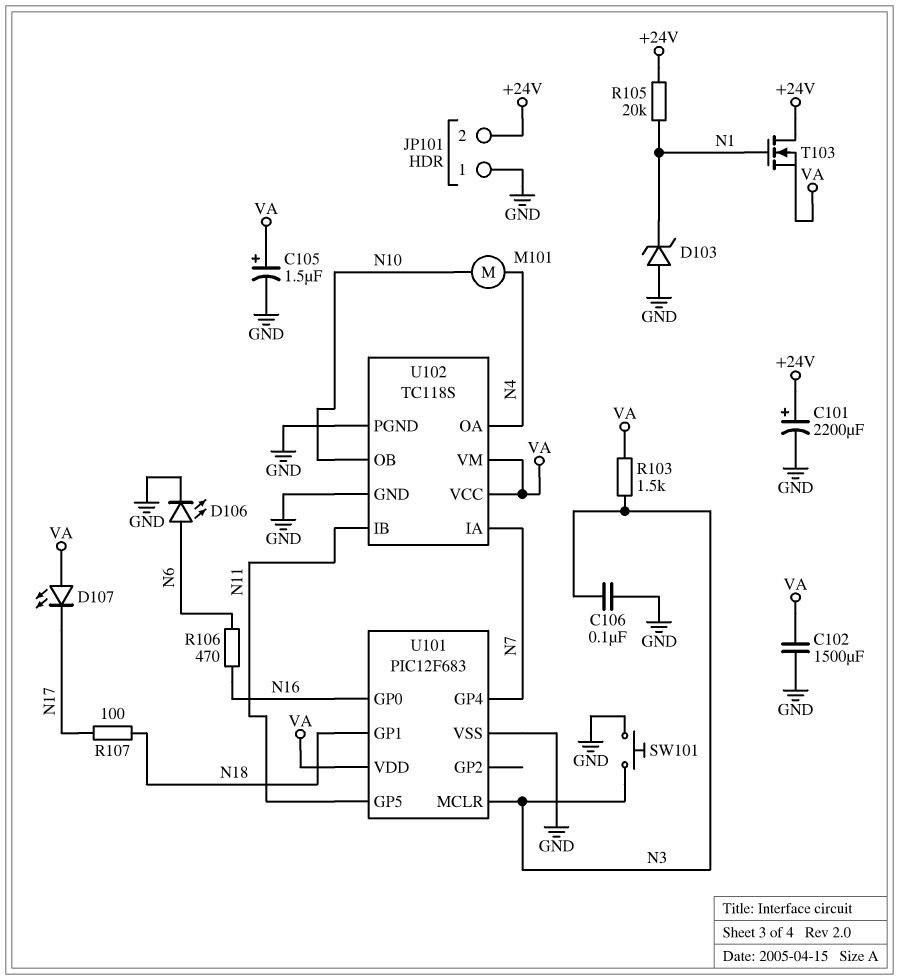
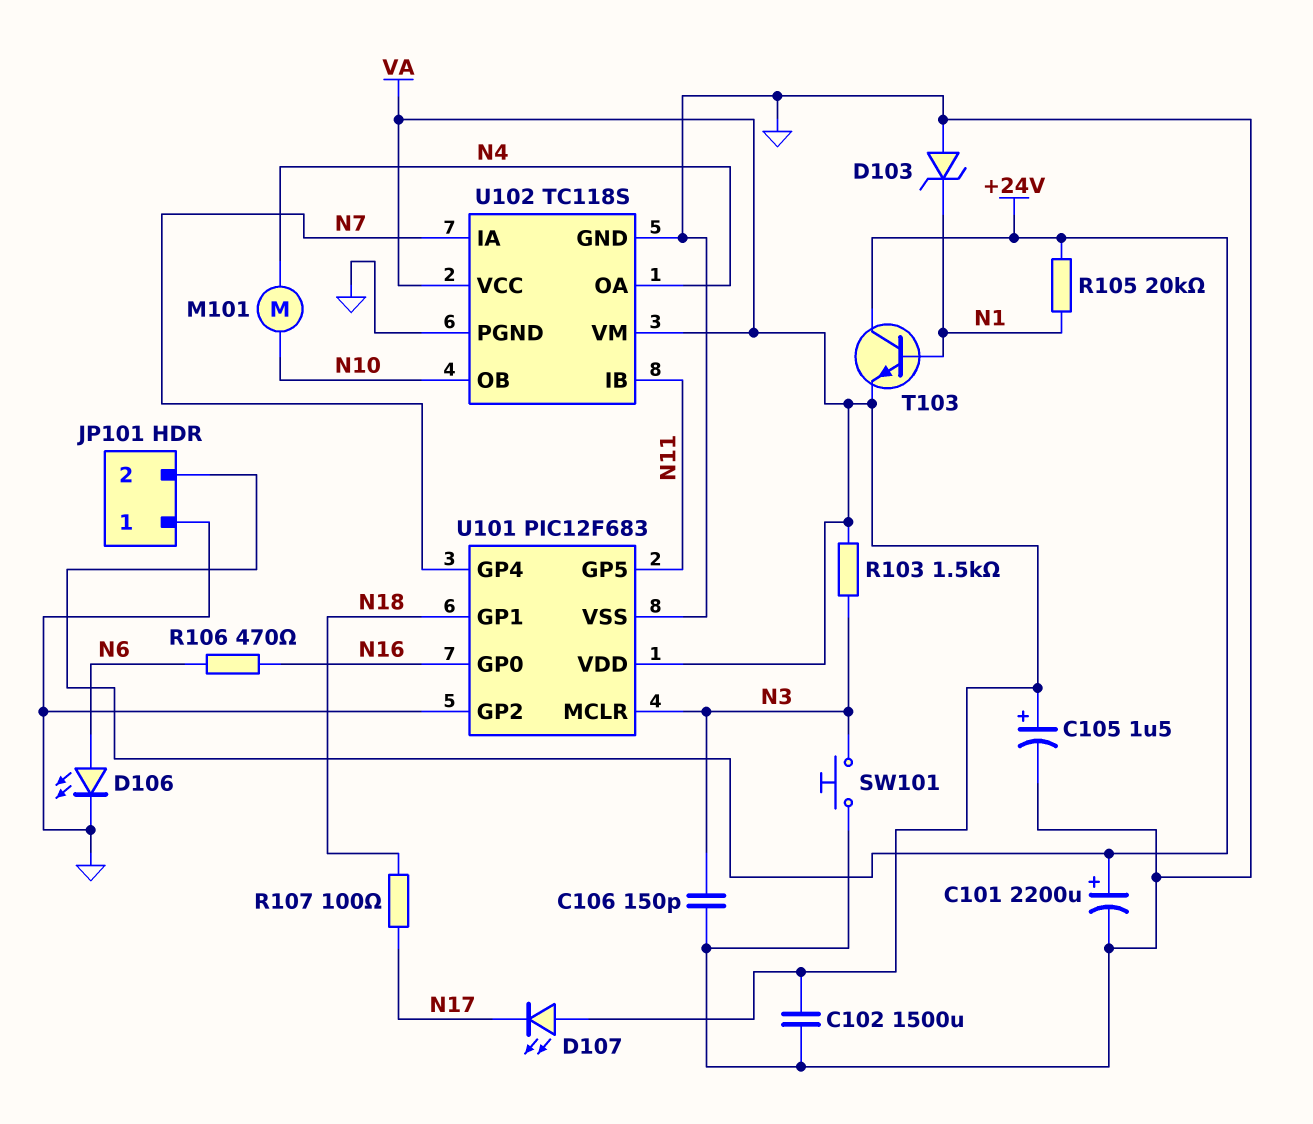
C106: 100nF (GND, N3) -> 150pF (GND, N3)
T103: NMOS (G N1, D +24V, S VA) -> NPN (B N1, C +24V, E VA)
U101 pin GP2: none -> GND

